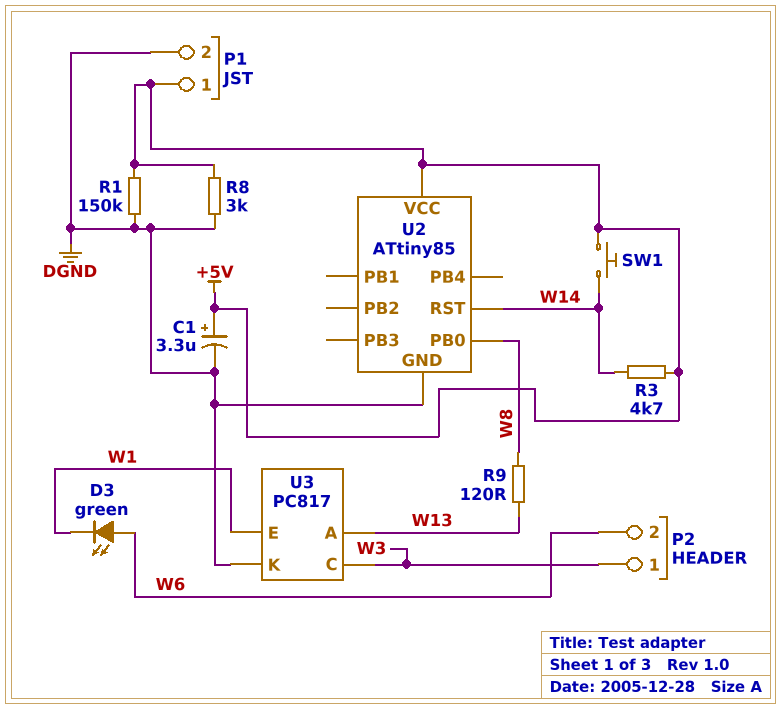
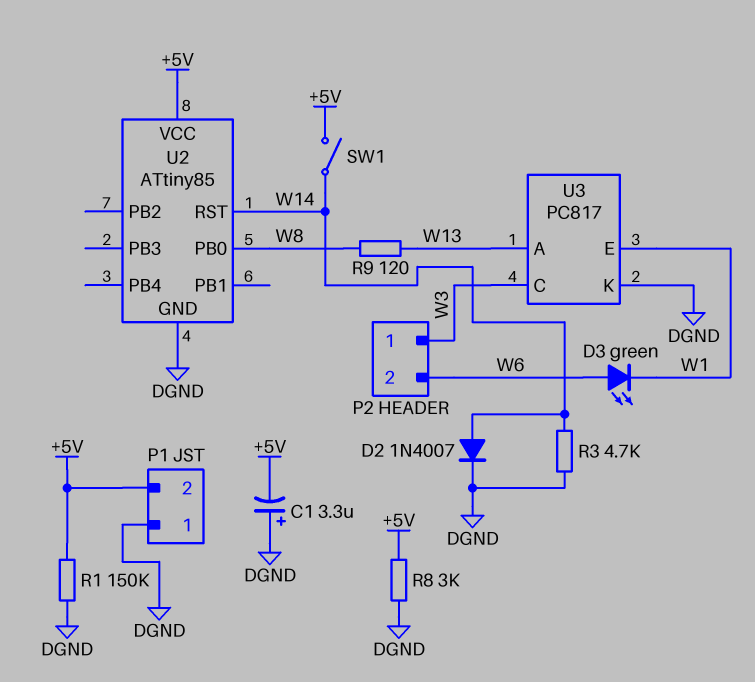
C1: 3.3uF (plus +5V, minus DGND) -> 3.3uF (plus DGND, minus +5V)
D2: none -> diode 1N4007 (A W14, K DGND)
P1 pin 1: +5V -> DGND
P1 pin 2: DGND -> +5V
R3: 4.7k (+5V, W14) -> 4.7k (DGND, W14)
SW1: button (+5V, W14) -> switch (+5V, W14)

